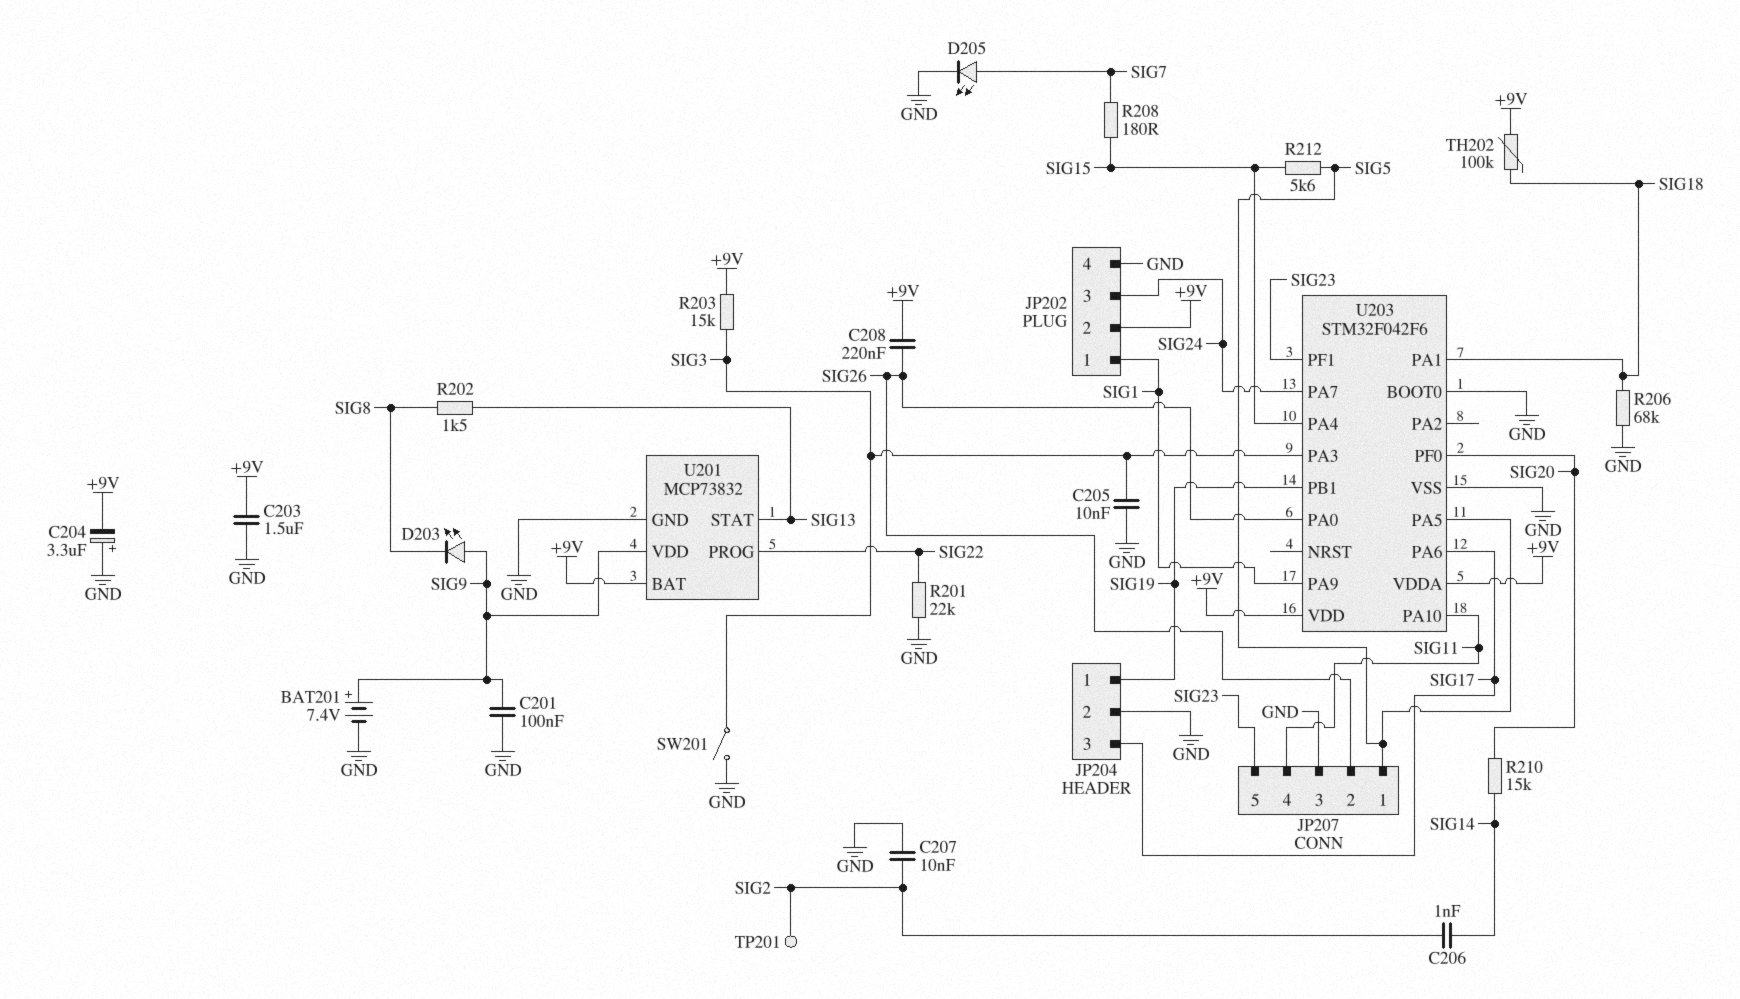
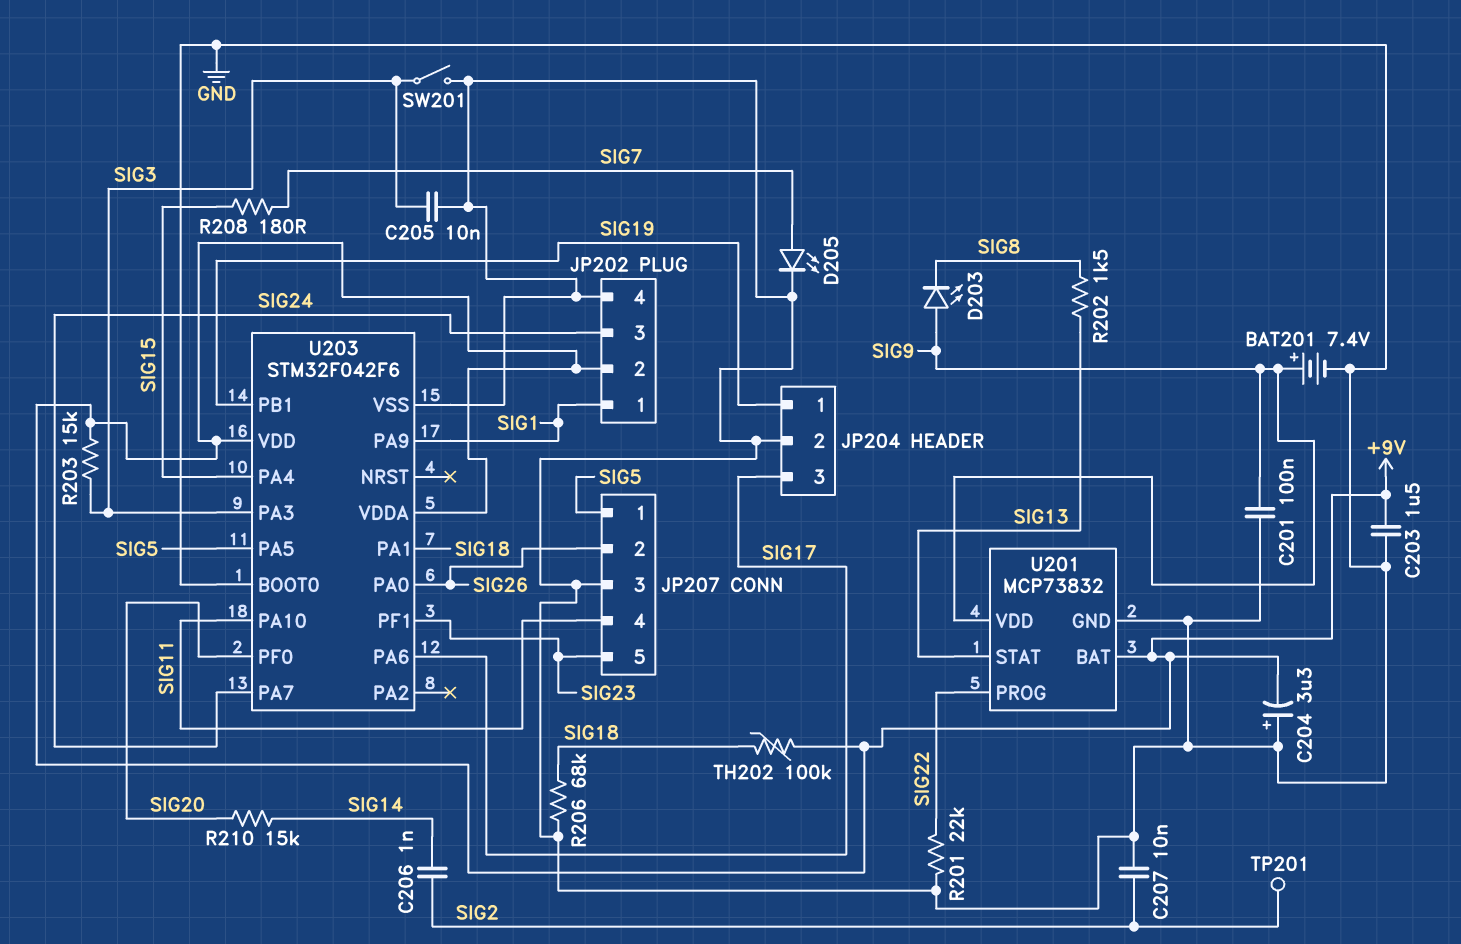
C208: 220nF (+9V, SIG26) -> none
R212: 5.6k (SIG5, SIG15) -> none

